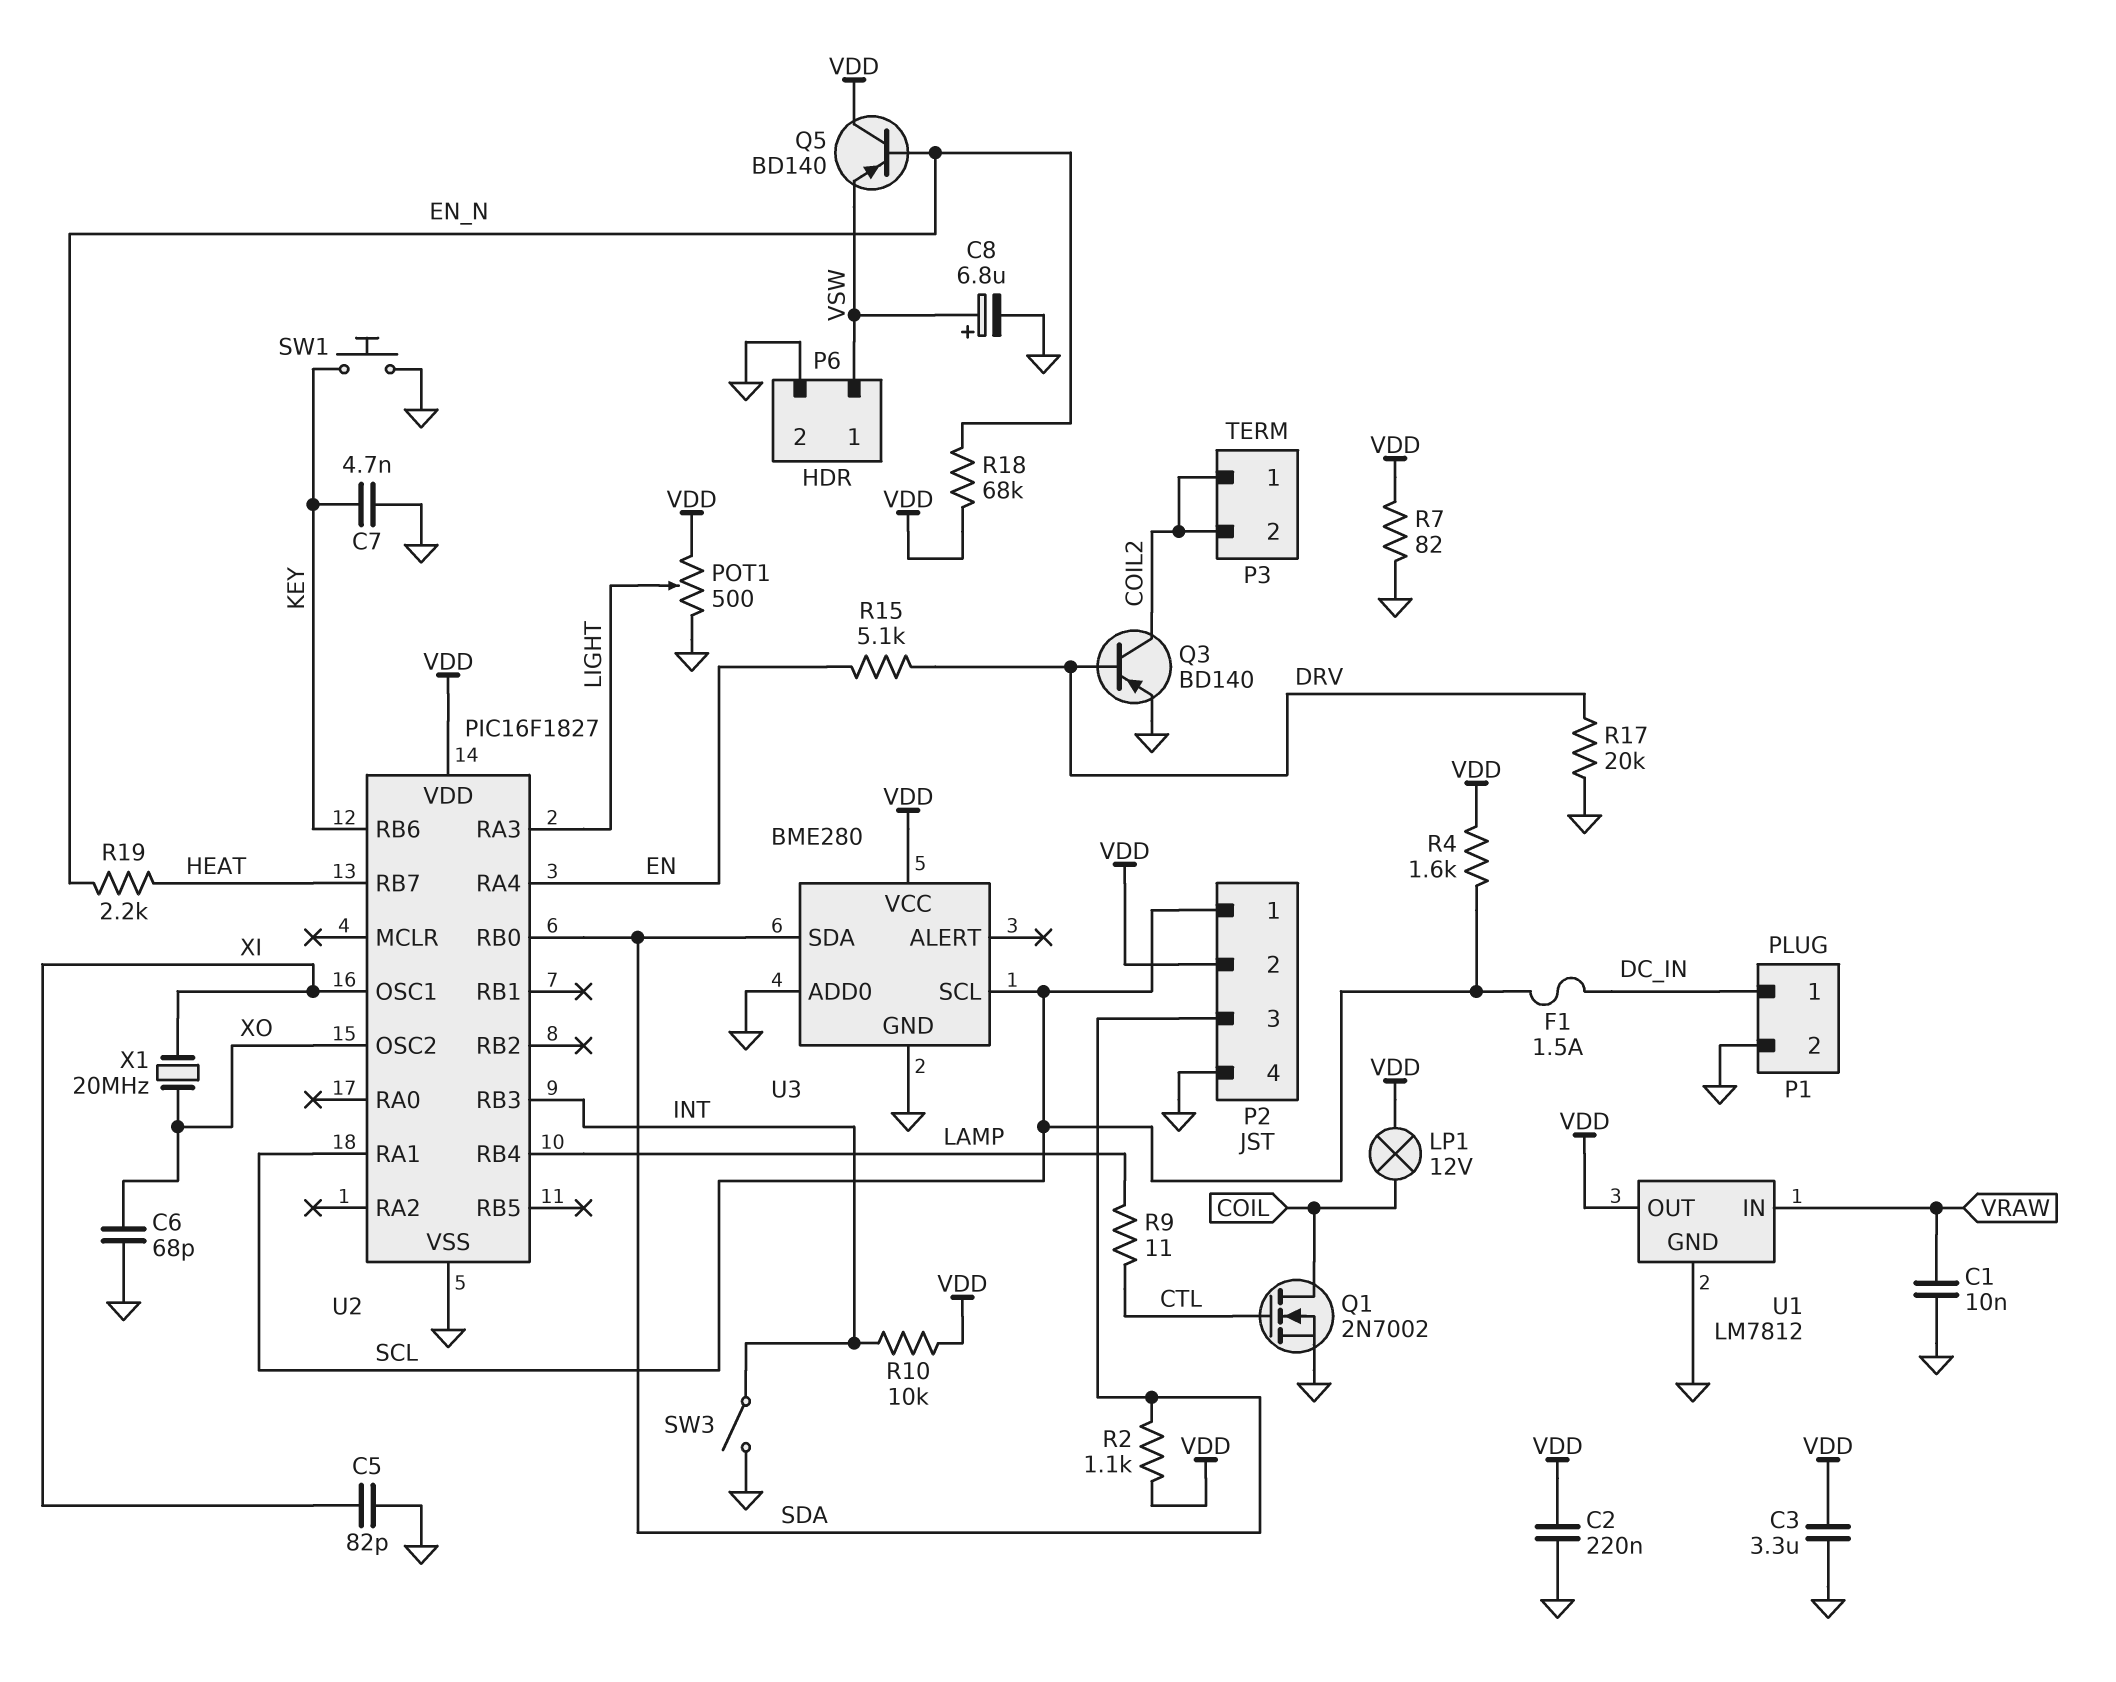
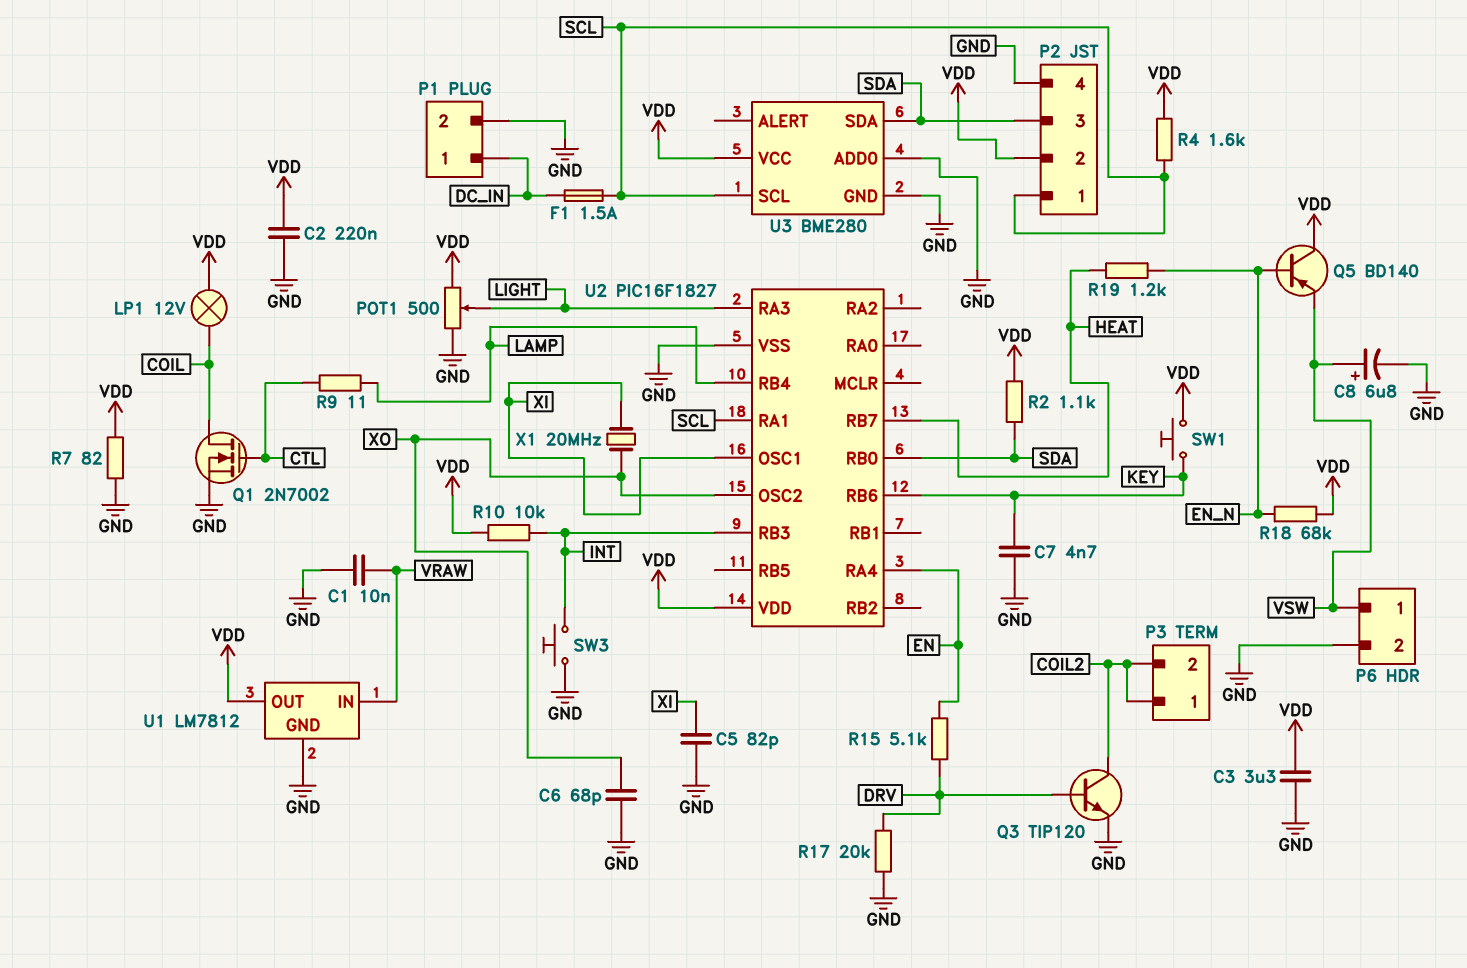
Q3: PNP BD140 (B DRV, C COIL2, E GND) -> NPN TIP120 (B DRV, C COIL2, E GND)
R19: 2.2k (EN_N, HEAT) -> 1.2k (EN_N, HEAT)
SW1: button (GND, KEY) -> button (KEY, VDD)
SW3: switch (GND, INT) -> button (GND, INT)

